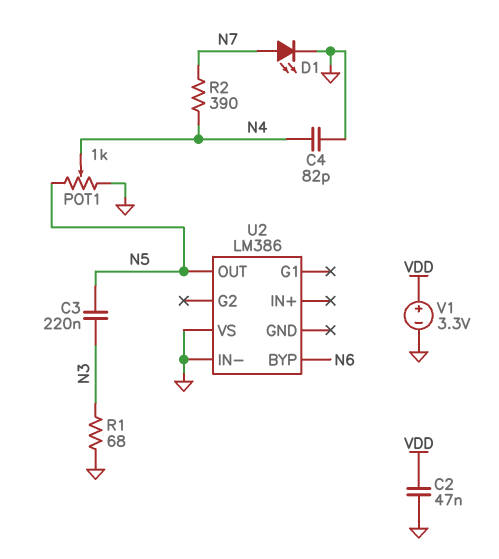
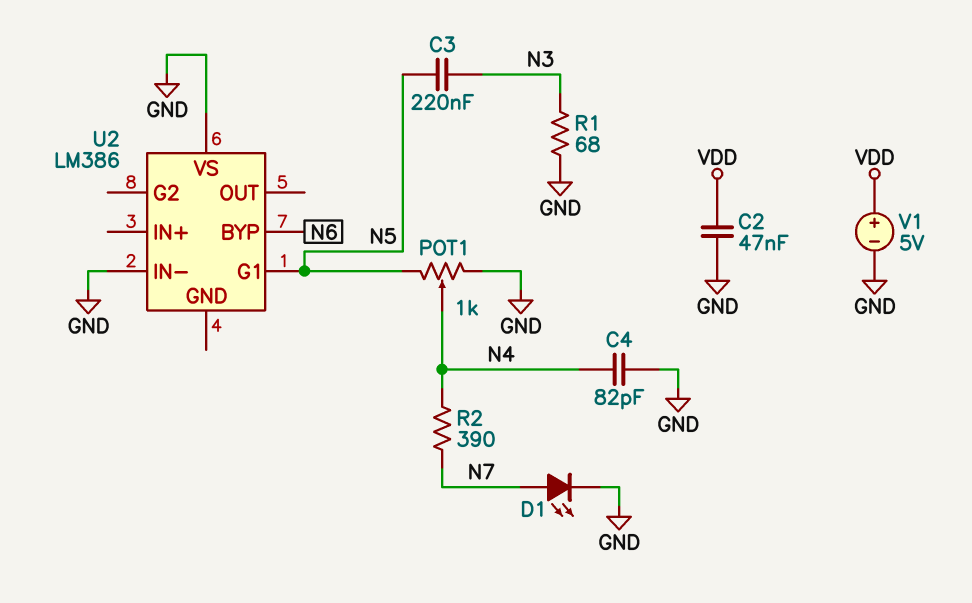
U2 pin G1: none -> N5
U2 pin OUT: N5 -> none
V1: 3.3V (plus VDD, minus GND) -> 5V (plus VDD, minus GND)

